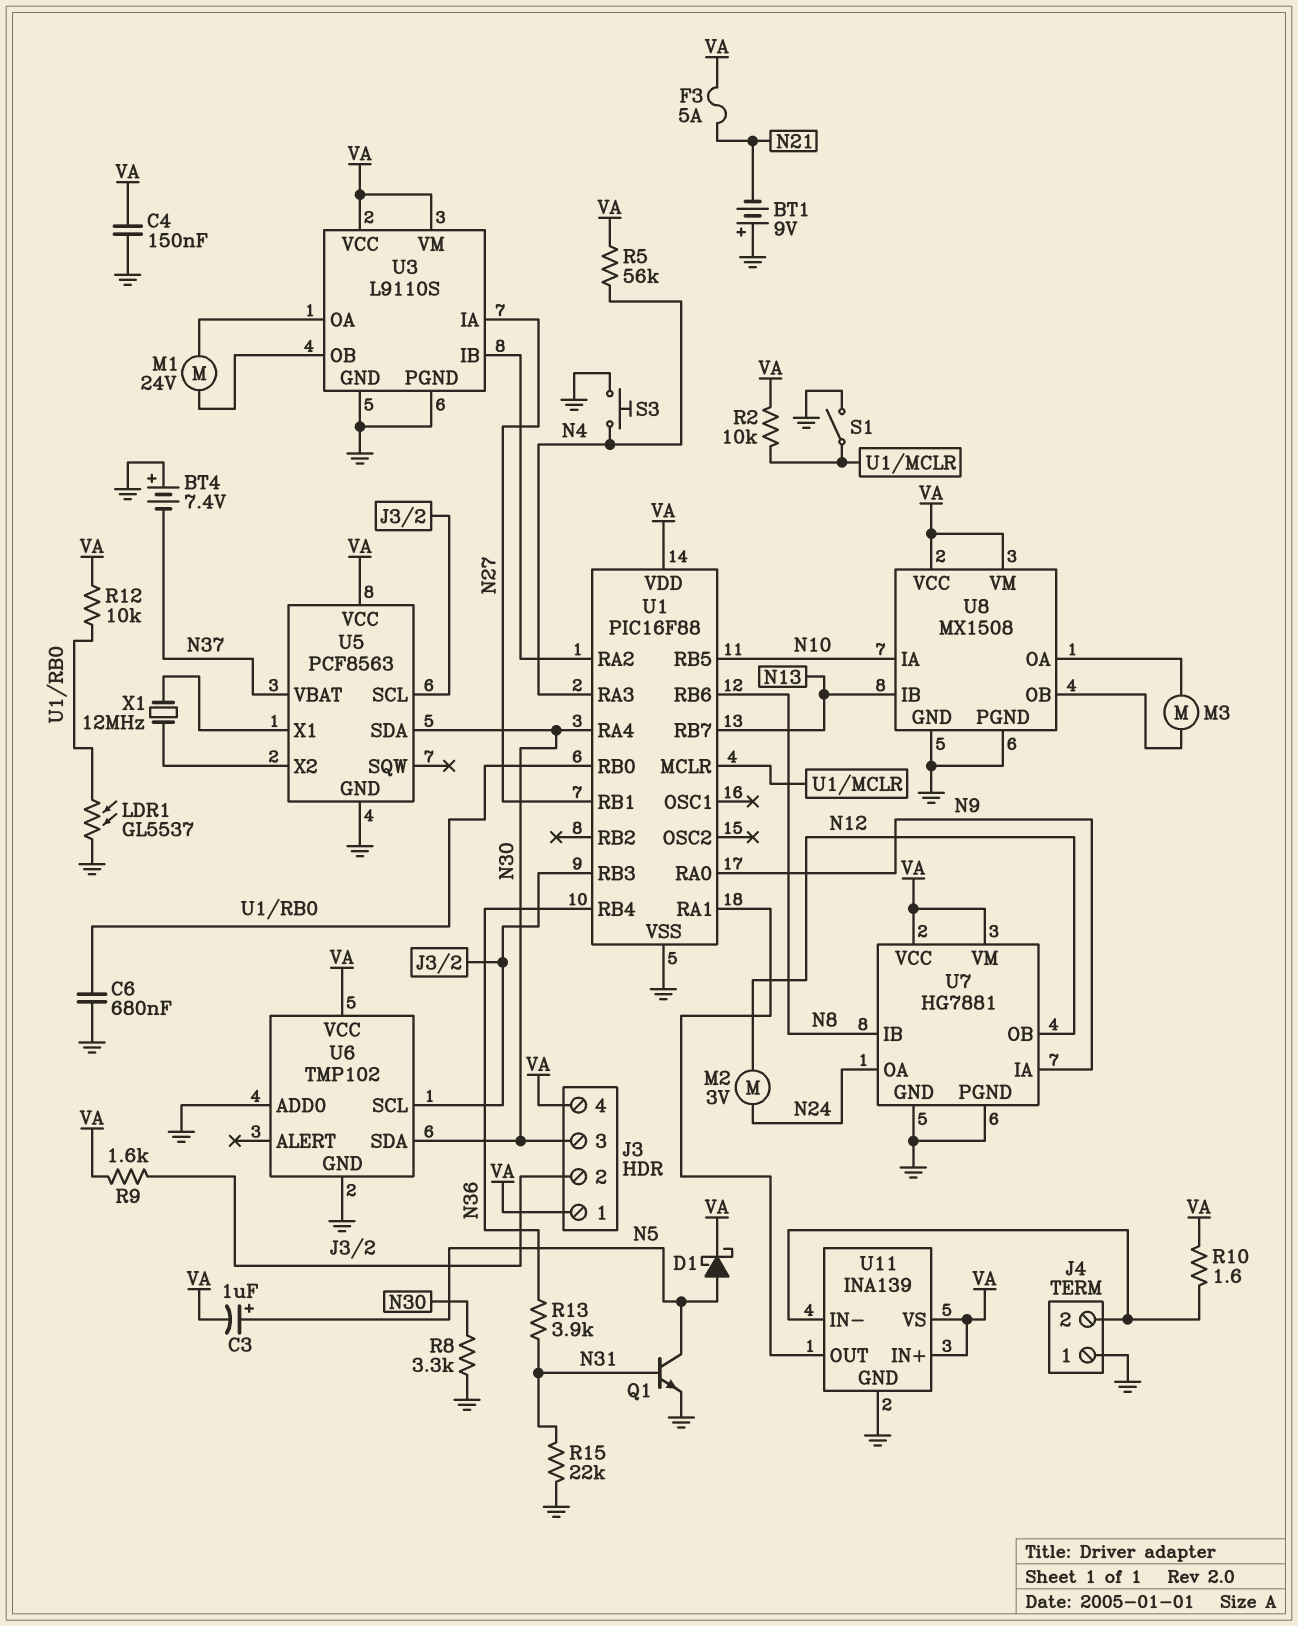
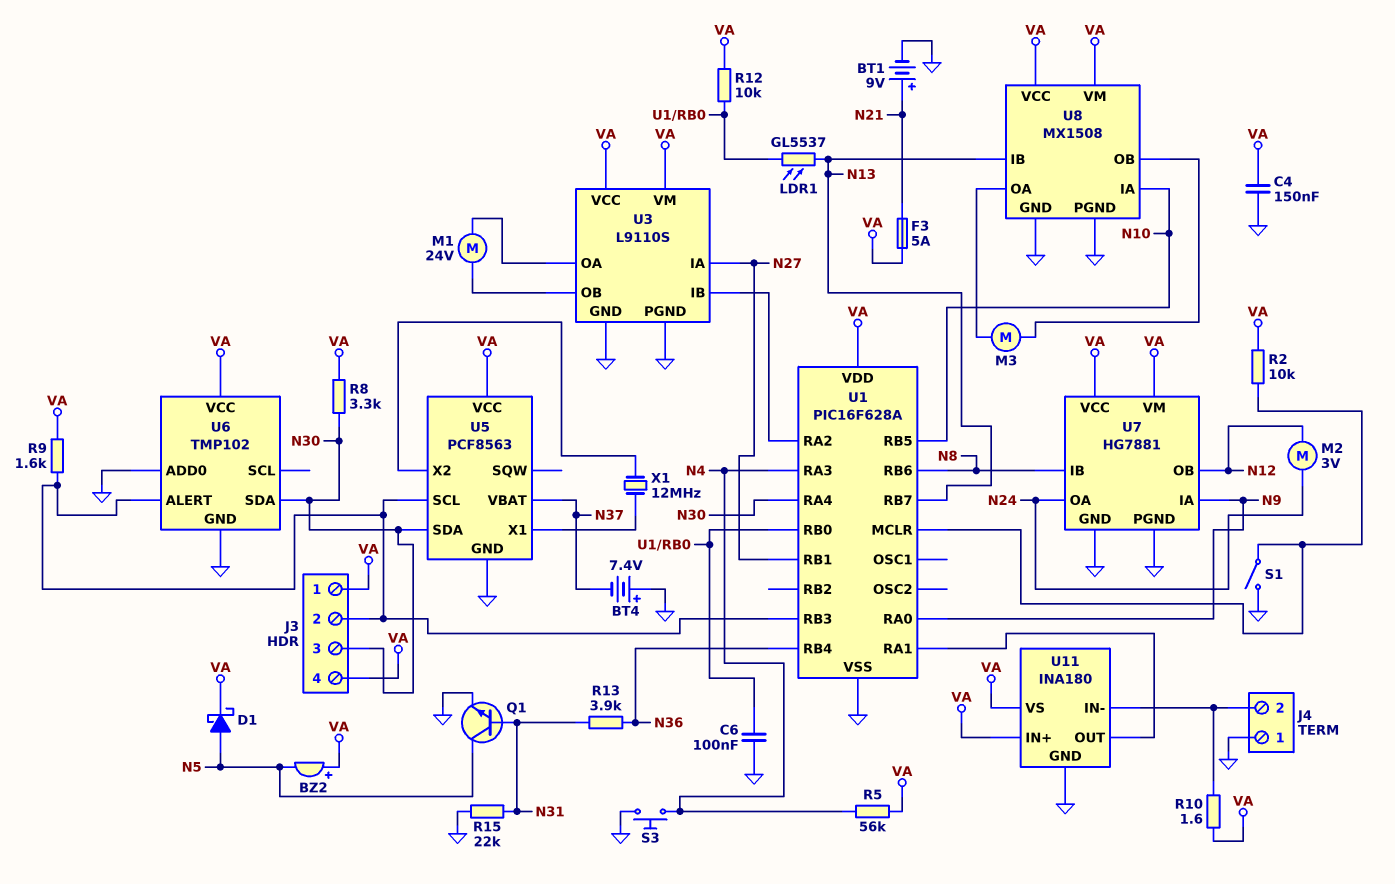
BT1: 9V (plus GND, minus N21) -> 9V (plus N21, minus GND)
BZ2: none -> buzzer (plus VA, minus N5)
C3: 1uF (plus N5, minus VA) -> none
C6: 680nF (GND, U1/RB0) -> 100nF (GND, U1/RB0)
LDR1: GL5537 (GND, U1/RB0) -> GL5537 (N13, U1/RB0)
R8: 3.3k (GND, N30) -> 3.3k (N30, VA)
U1: PIC16F88 -> PIC16F628A
U6 pin ALERT: none -> J3/2
U6 pin SCL: J3/2 -> none
U11: INA139 -> INA180

